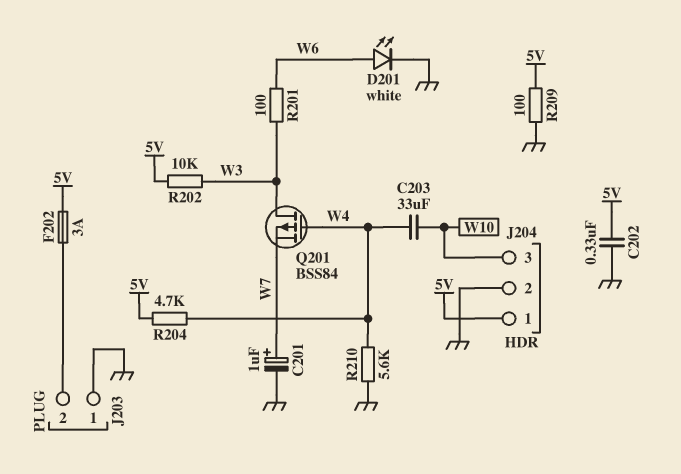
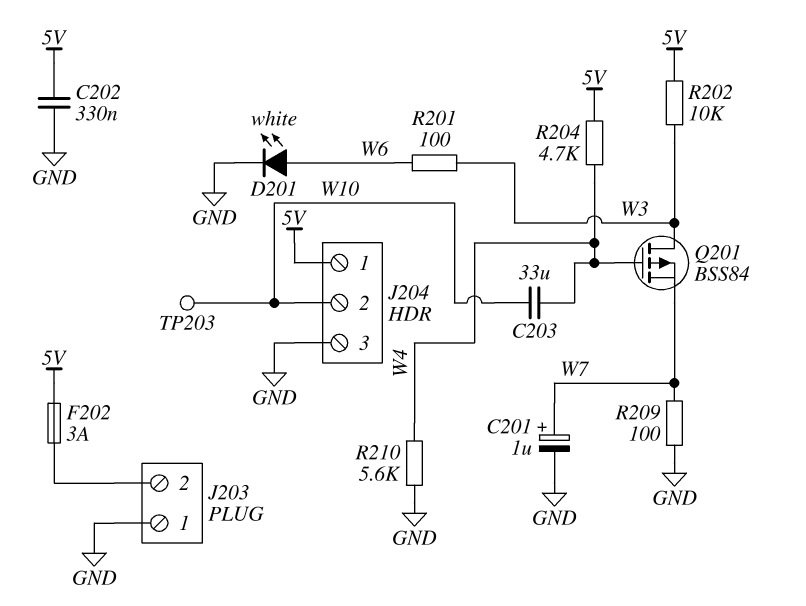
J204 pin 2: GND -> W10
J204 pin 3: W10 -> GND
R209: 100 (5V, GND) -> 100 (GND, W7)
TP203: none -> test point (W10)

